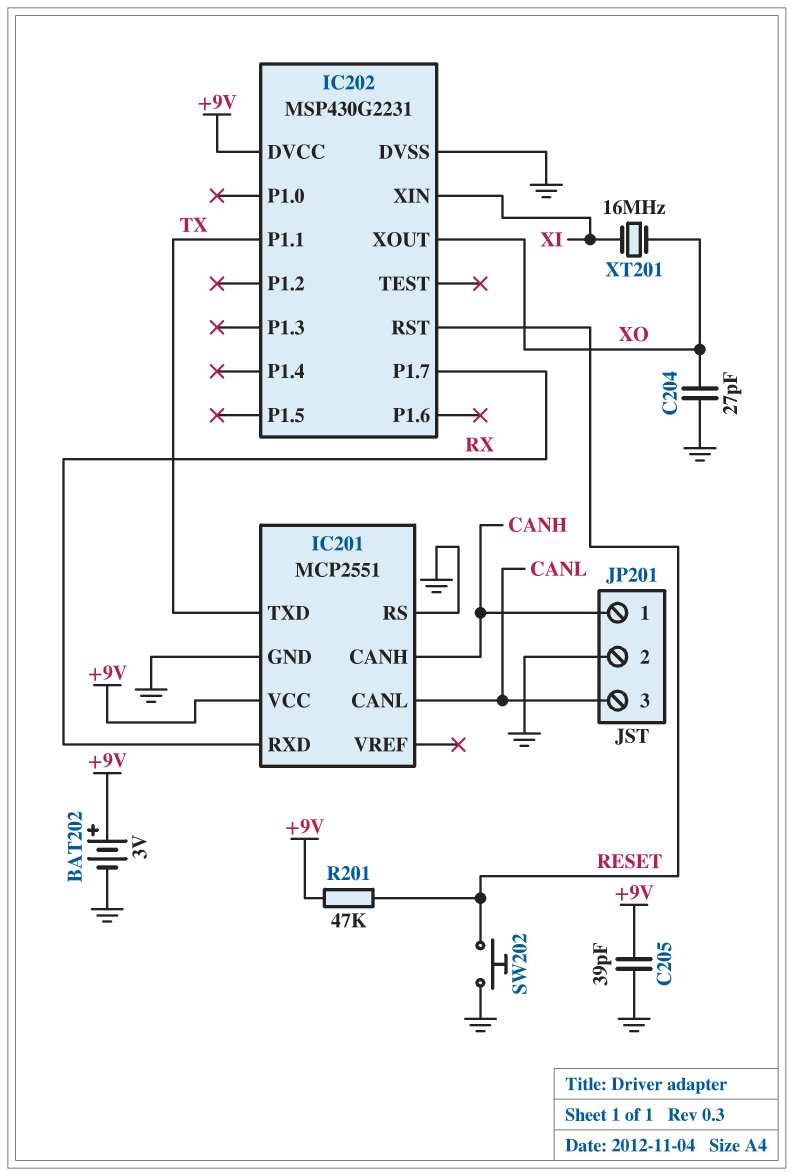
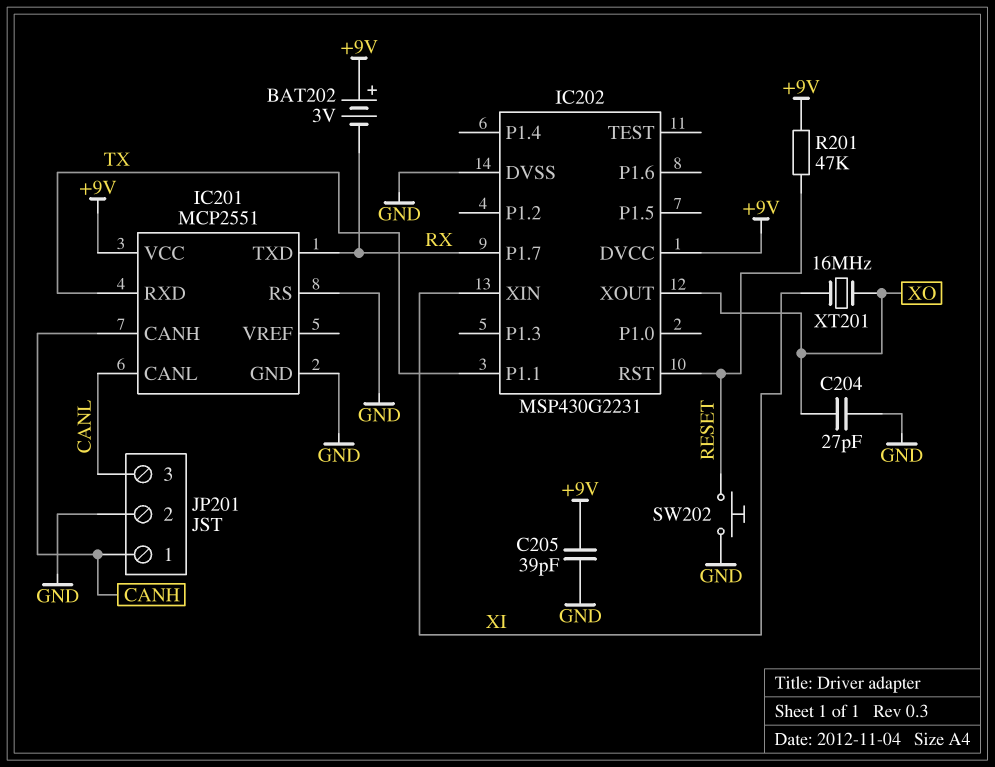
BAT202: 3V (plus +9V, minus GND) -> 3V (plus +9V, minus RX)
IC201 pin RXD: RX -> TX
IC201 pin TXD: TX -> RX

